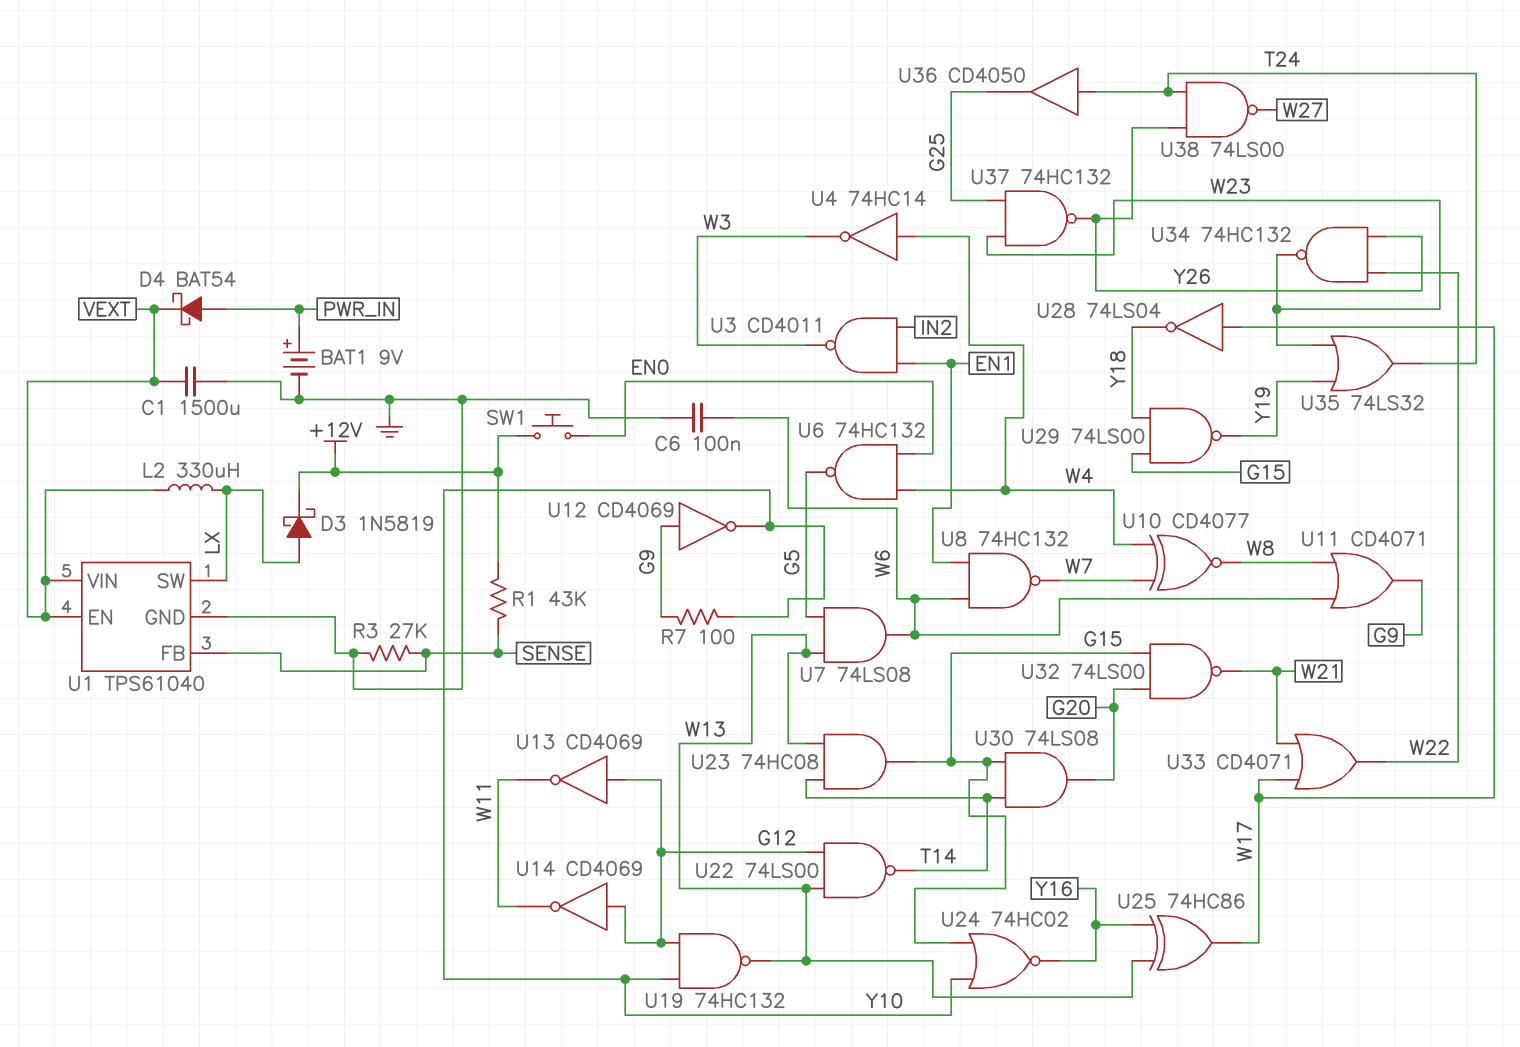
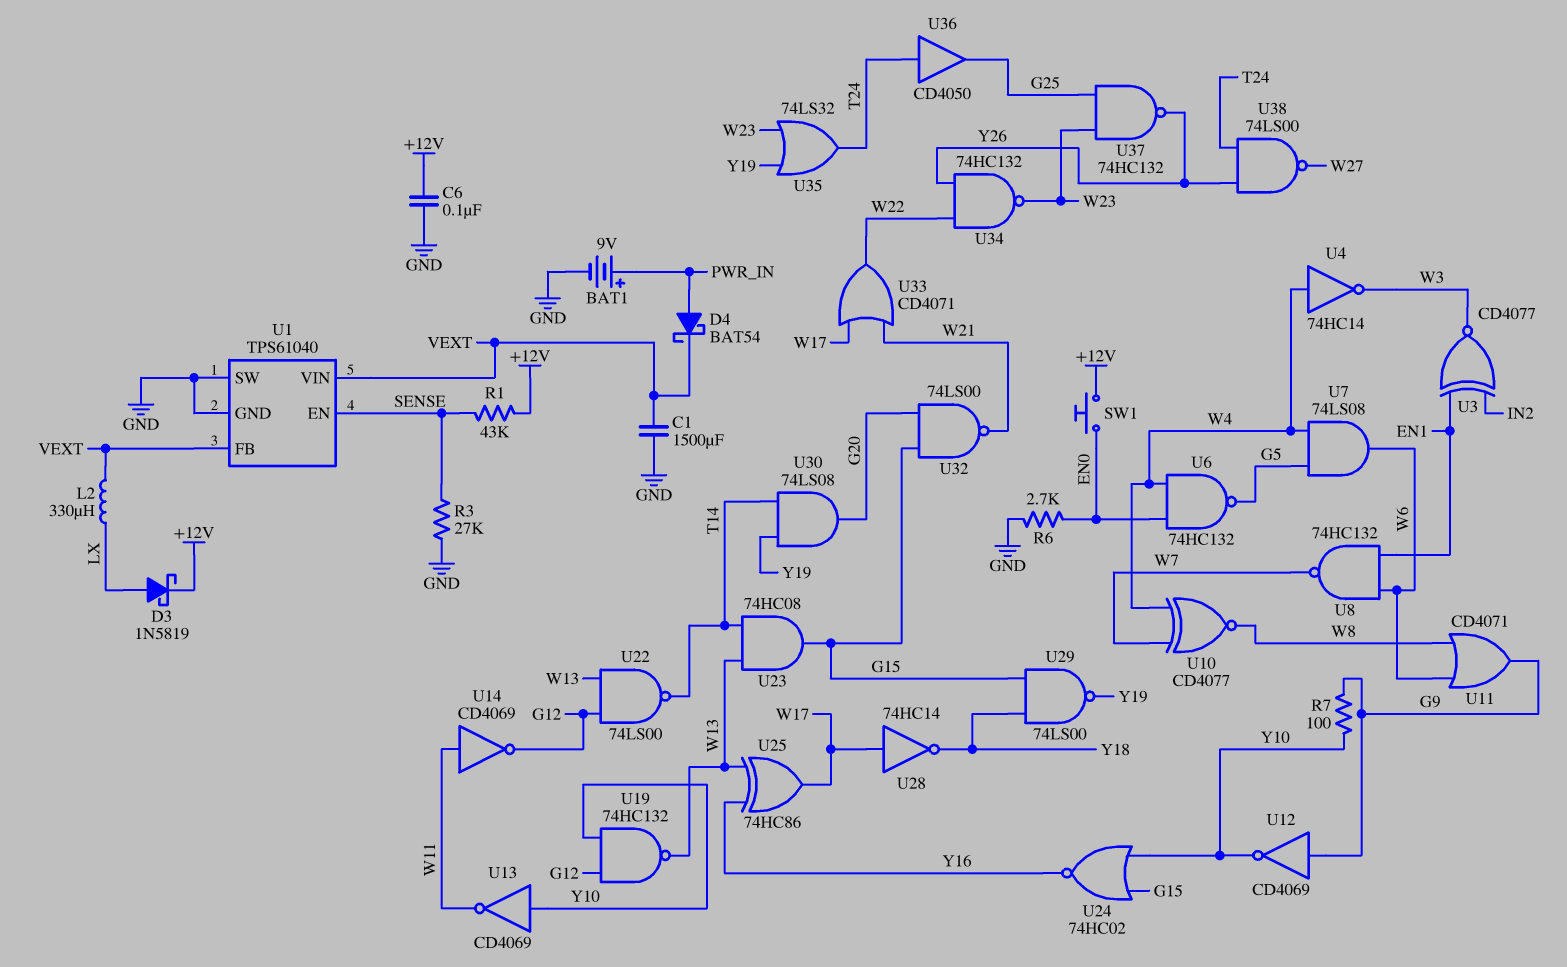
C6: 100nF (GND, W6) -> 100nF (+12V, GND)
R6: none -> 2.7k (EN0, GND)
U1 pin EN: VEXT -> SENSE
U1 pin FB: SENSE -> VEXT
U1 pin SW: LX -> GND
U3: NAND CD4011 (in EN1, in IN2, out W3) -> XNOR CD4077 (in EN1, in IN2, out W3)
U7: AND 74LS08 (in G5, in W13, out W6) -> AND 74LS08 (in G5, in W4, out W6)
U13: NOT CD4069 (in G12, out W11) -> NOT CD4069 (in Y10, out W11)
U14: NOT CD4069 (in G12, out W11) -> NOT CD4069 (in W11, out G12)
U28: NOT 74LS04 (in W17, out Y18) -> NOT 74HC14 (in W17, out Y18)
U30: AND 74LS08 (in G15, in T14, out G20) -> AND 74LS08 (in T14, in Y19, out G20)

